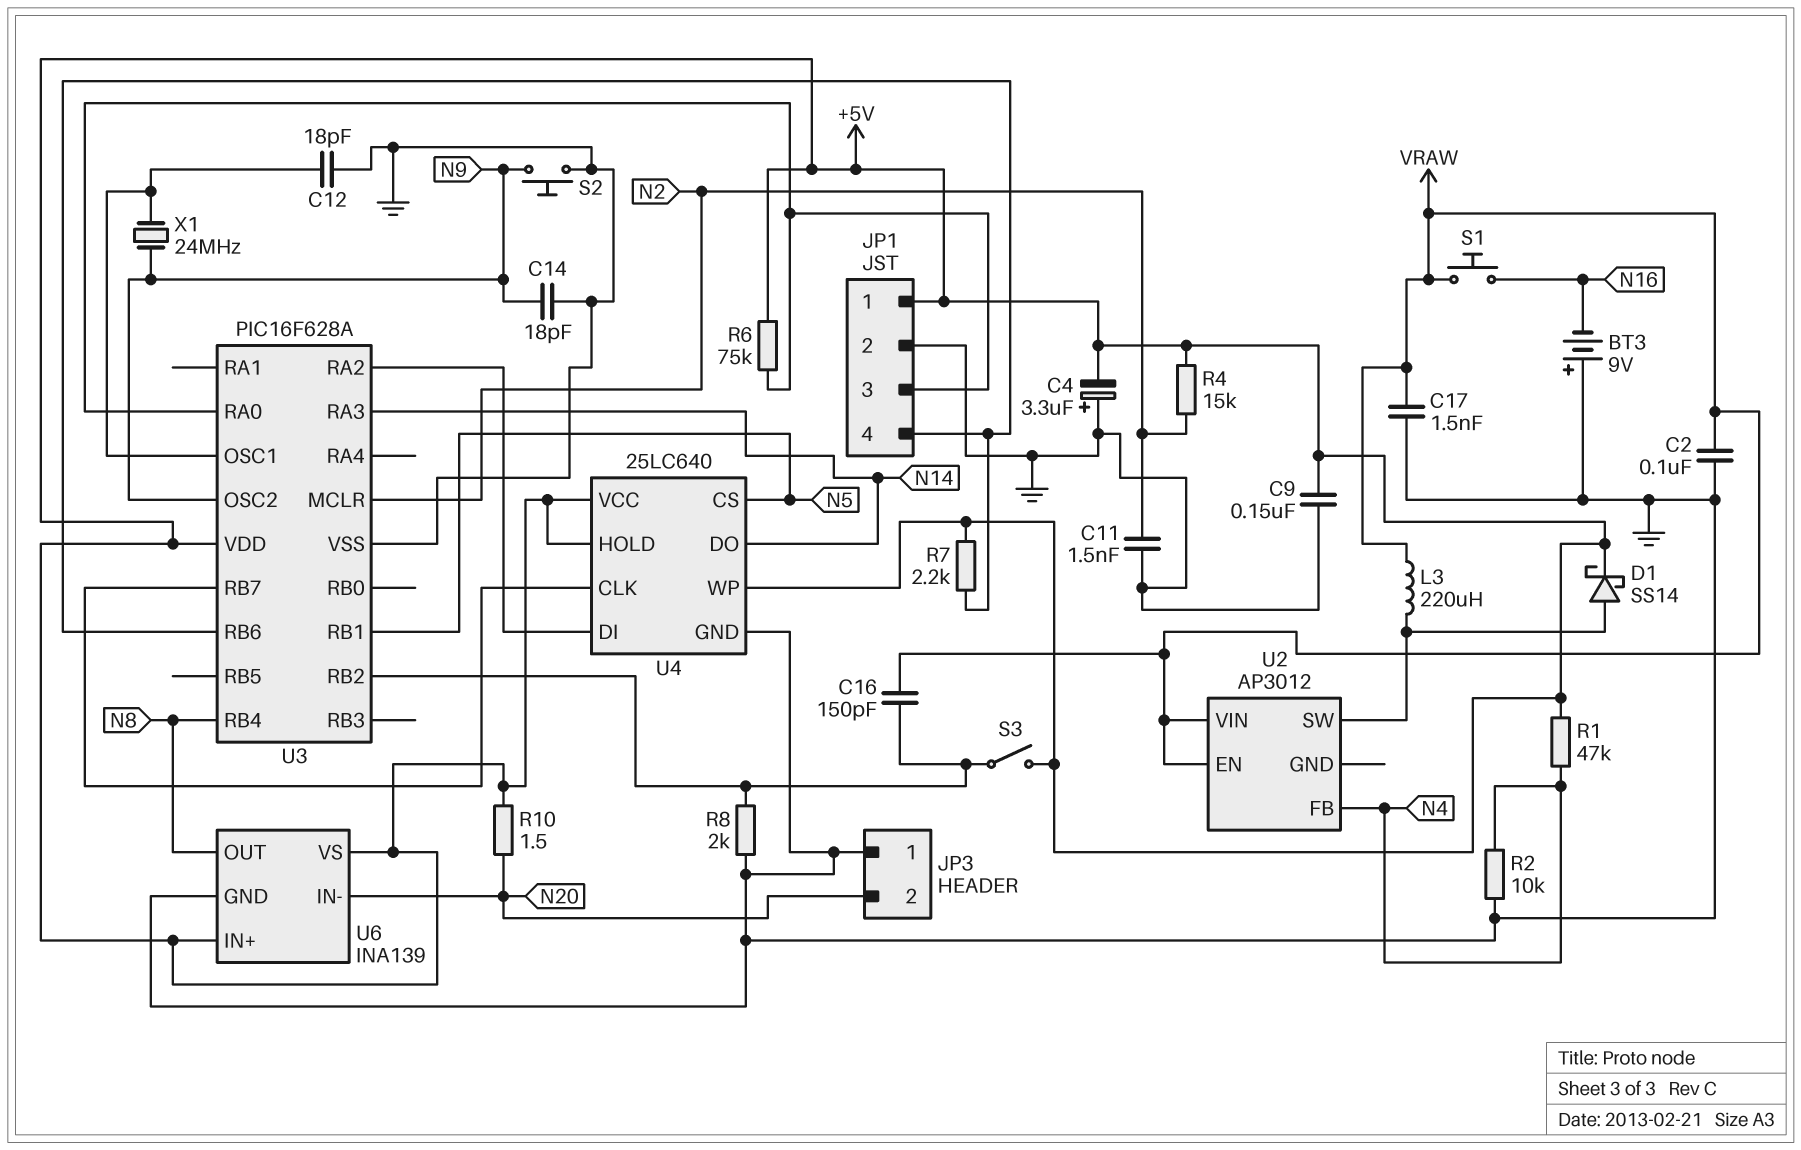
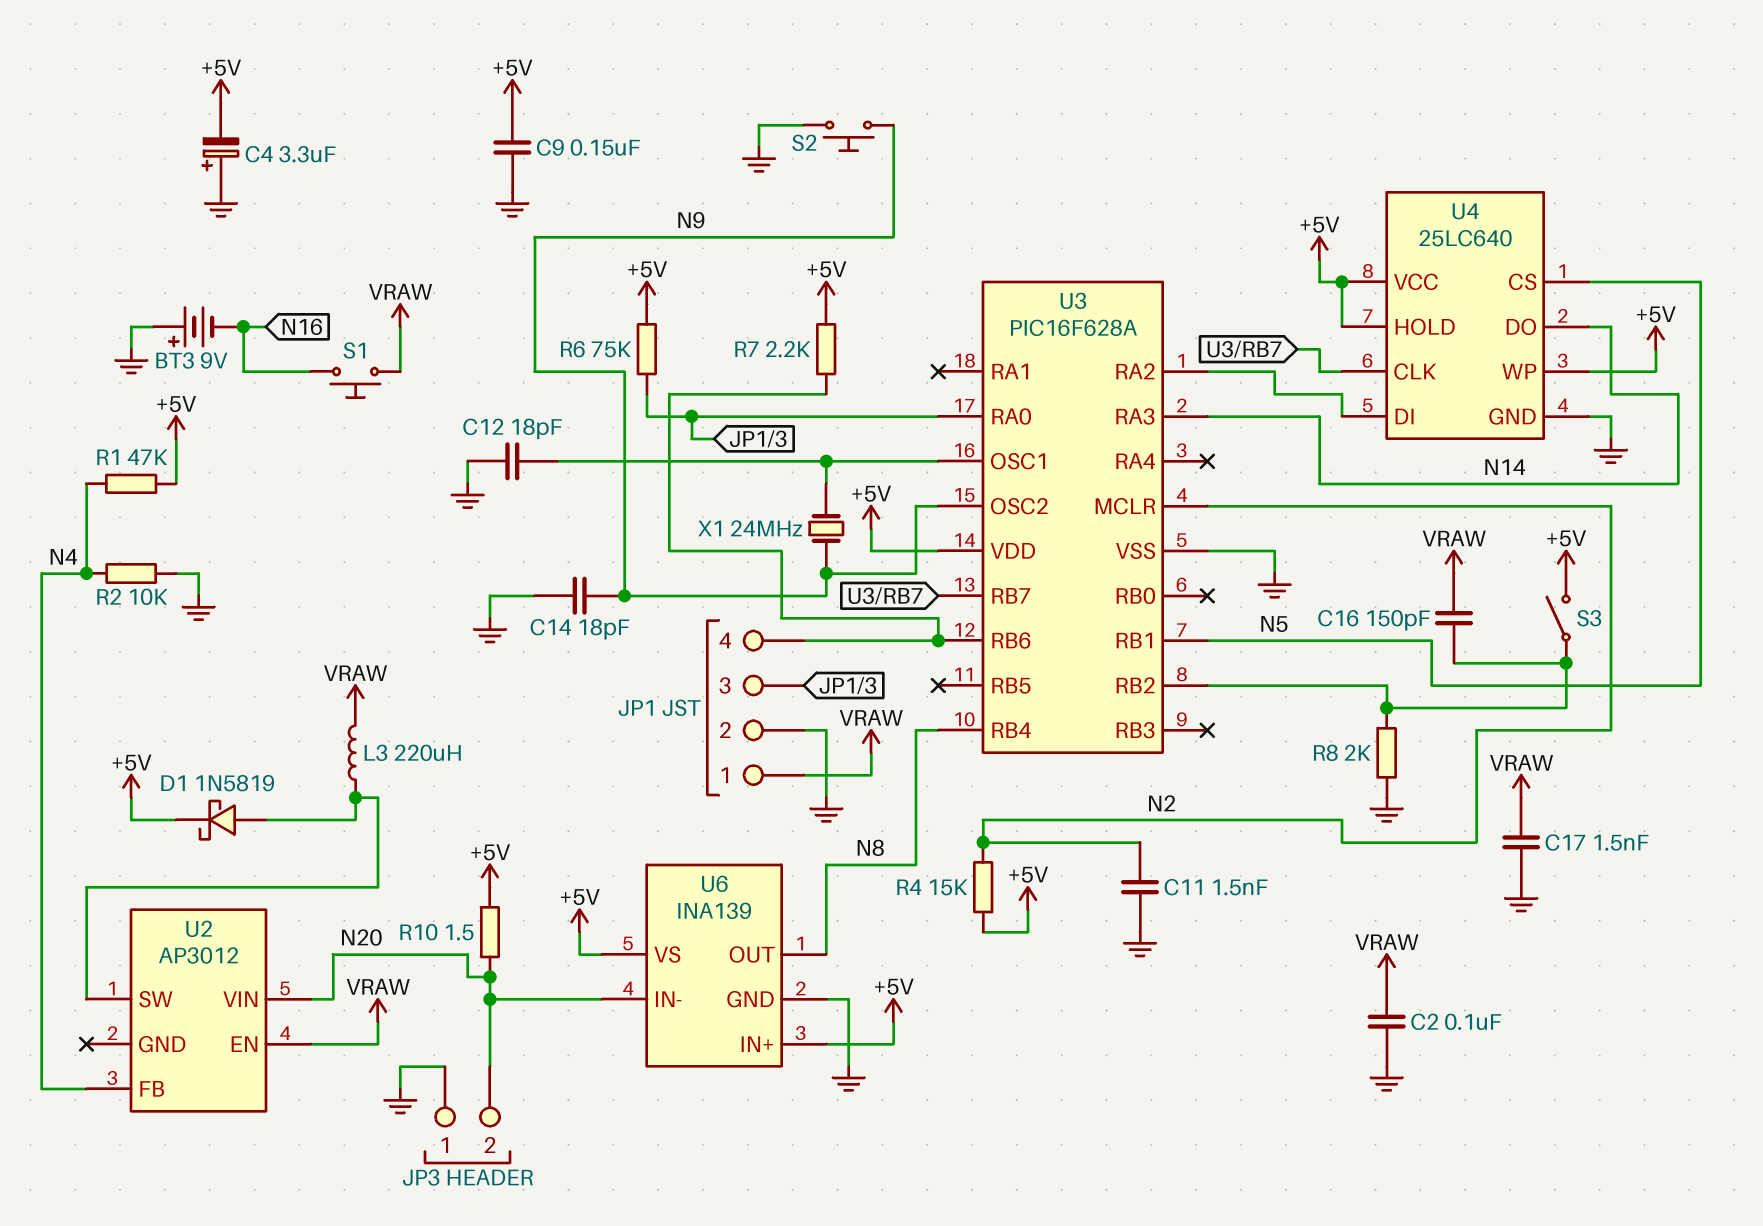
D1: schottky SS14 (A U2/SW, K +5V) -> schottky 1N5819 (A U2/SW, K +5V)
JP1 pin 1: +5V -> VRAW
U2 pin VIN: VRAW -> N20

